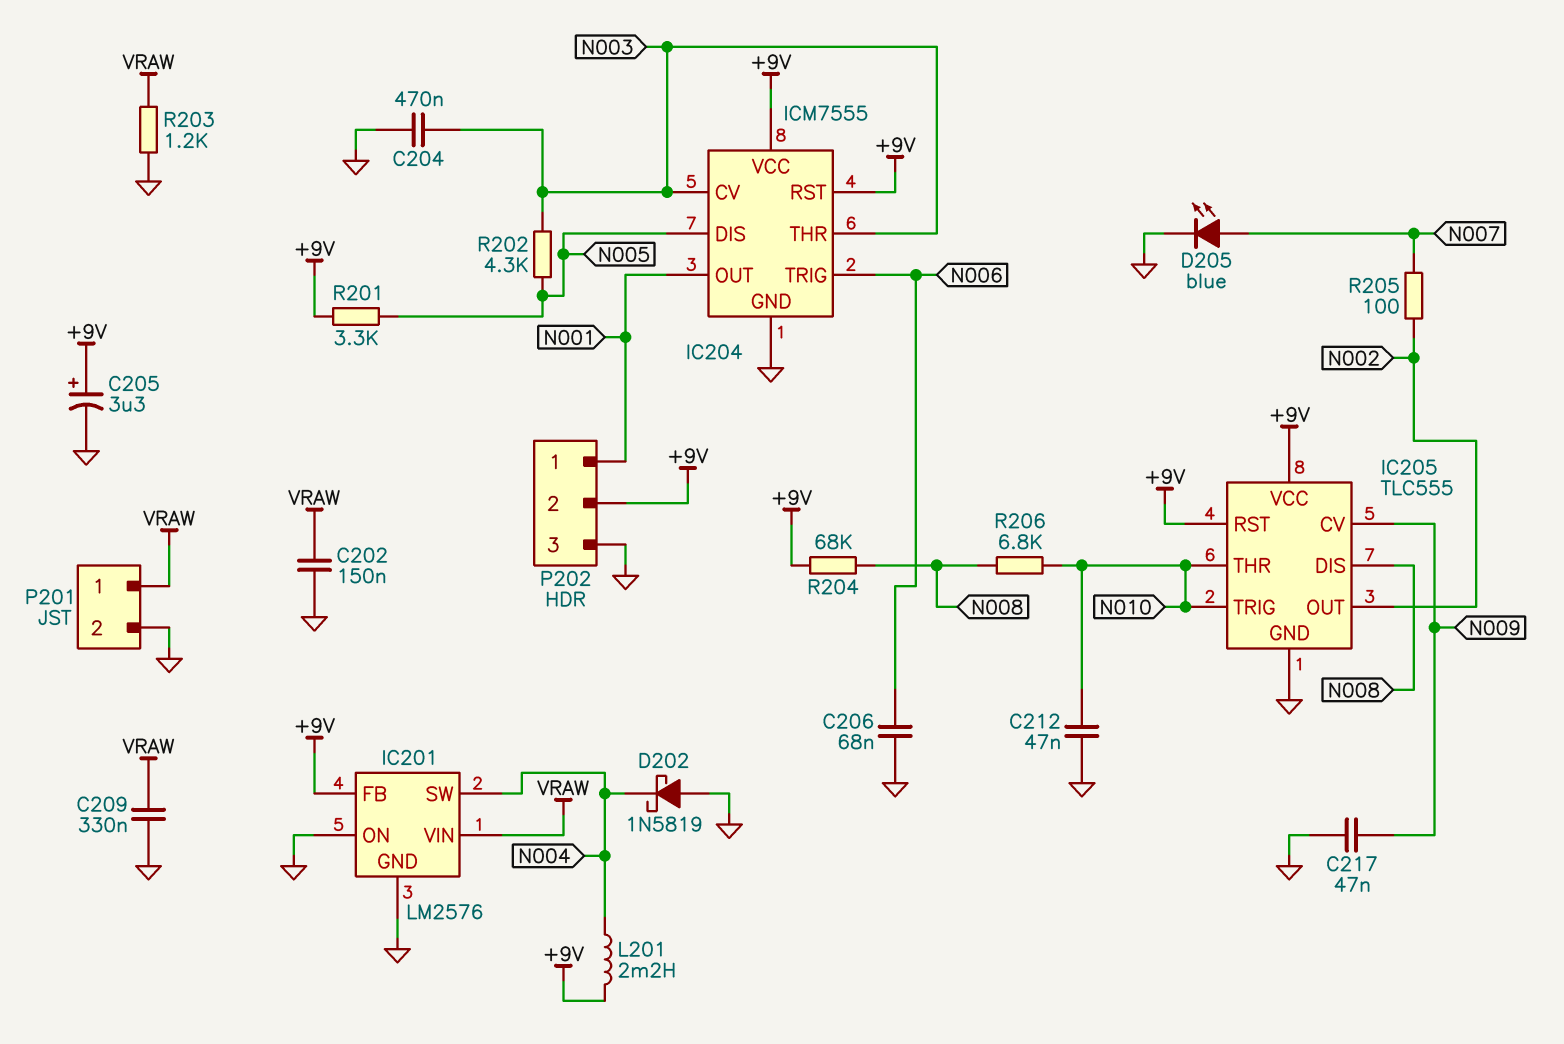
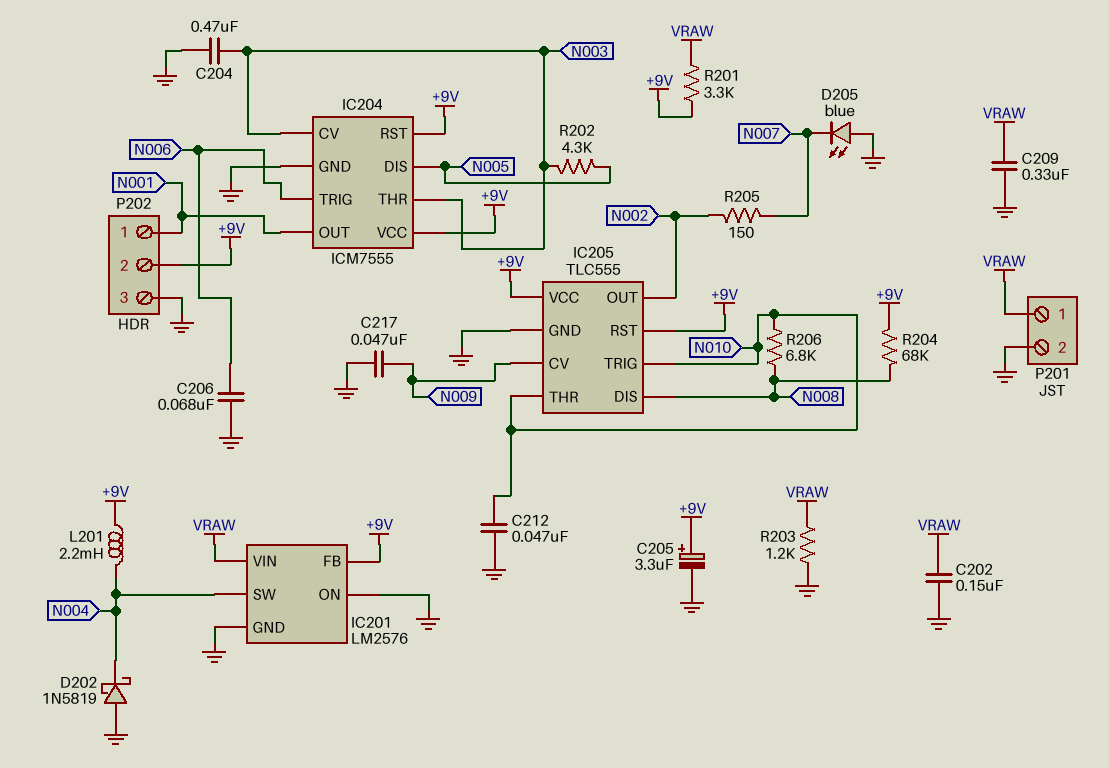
D205: LED blue (A N007, K GND) -> LED blue (A GND, K N007)
R201: 3.3k (+9V, N005) -> 3.3k (+9V, VRAW)
R205: 100 (N002, N007) -> 150 (N002, N007)

